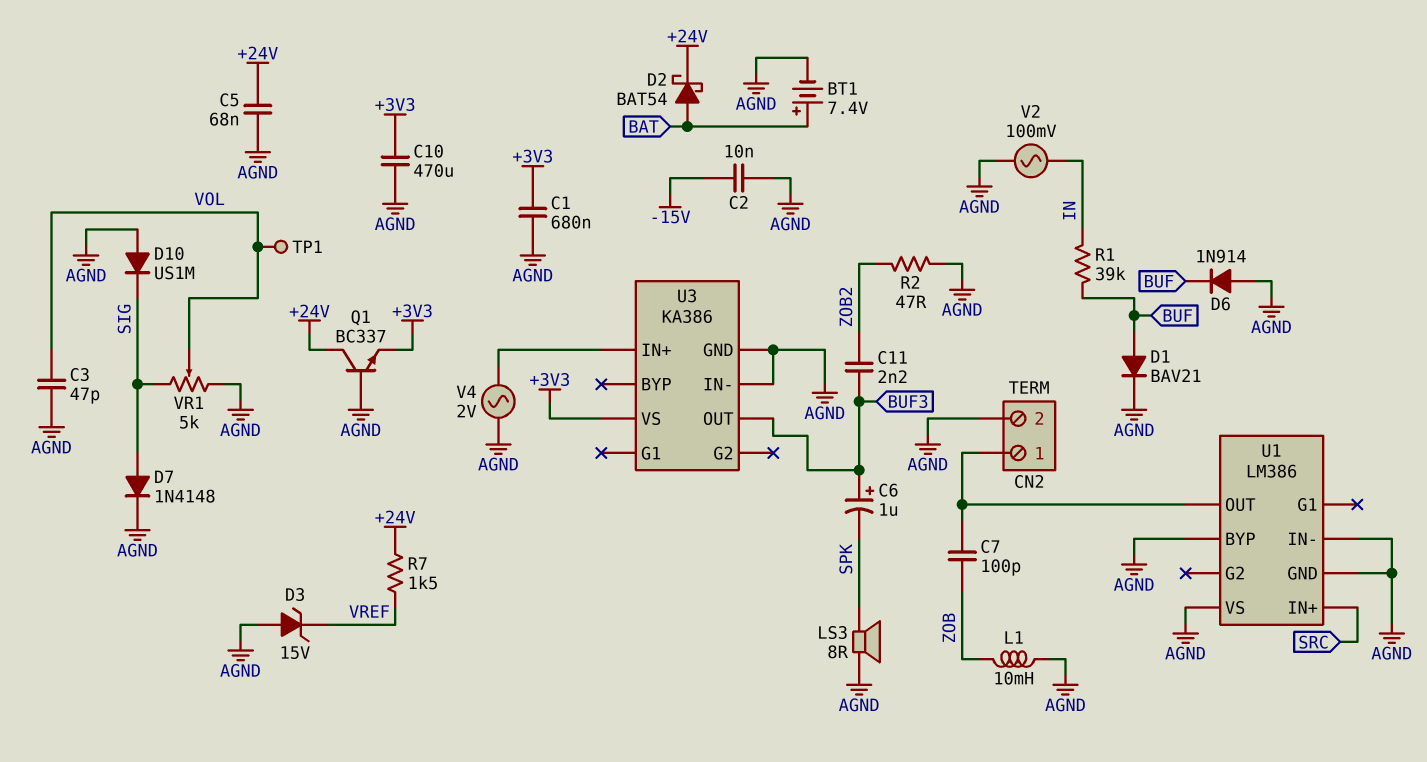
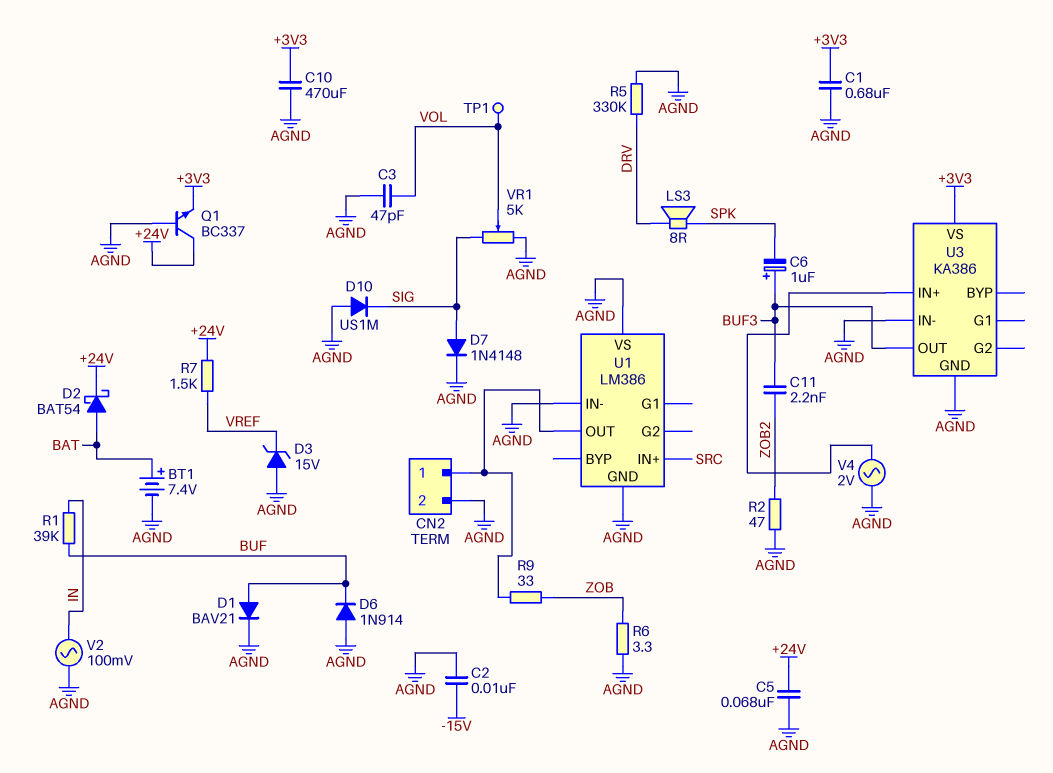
C7: 100pF (CN2/1, ZOB) -> none
L1: 10mH (AGND, ZOB) -> none
LS3: speaker 8R (AGND, SPK) -> speaker 8R (DRV, SPK)
R5: none -> 330k (AGND, DRV)
R6: none -> 3.3 (AGND, ZOB)
R9: none -> 33 (CN2/1, ZOB)
U1 pin BYP: AGND -> none

